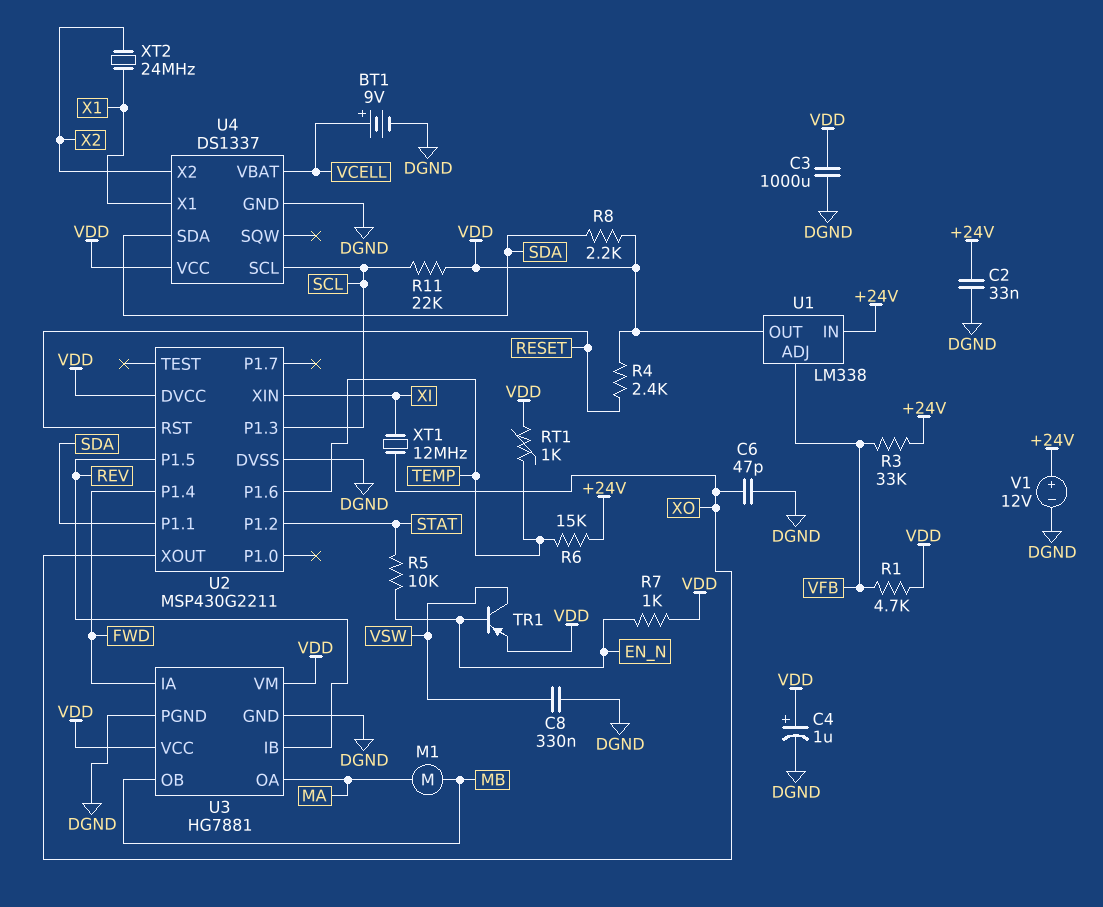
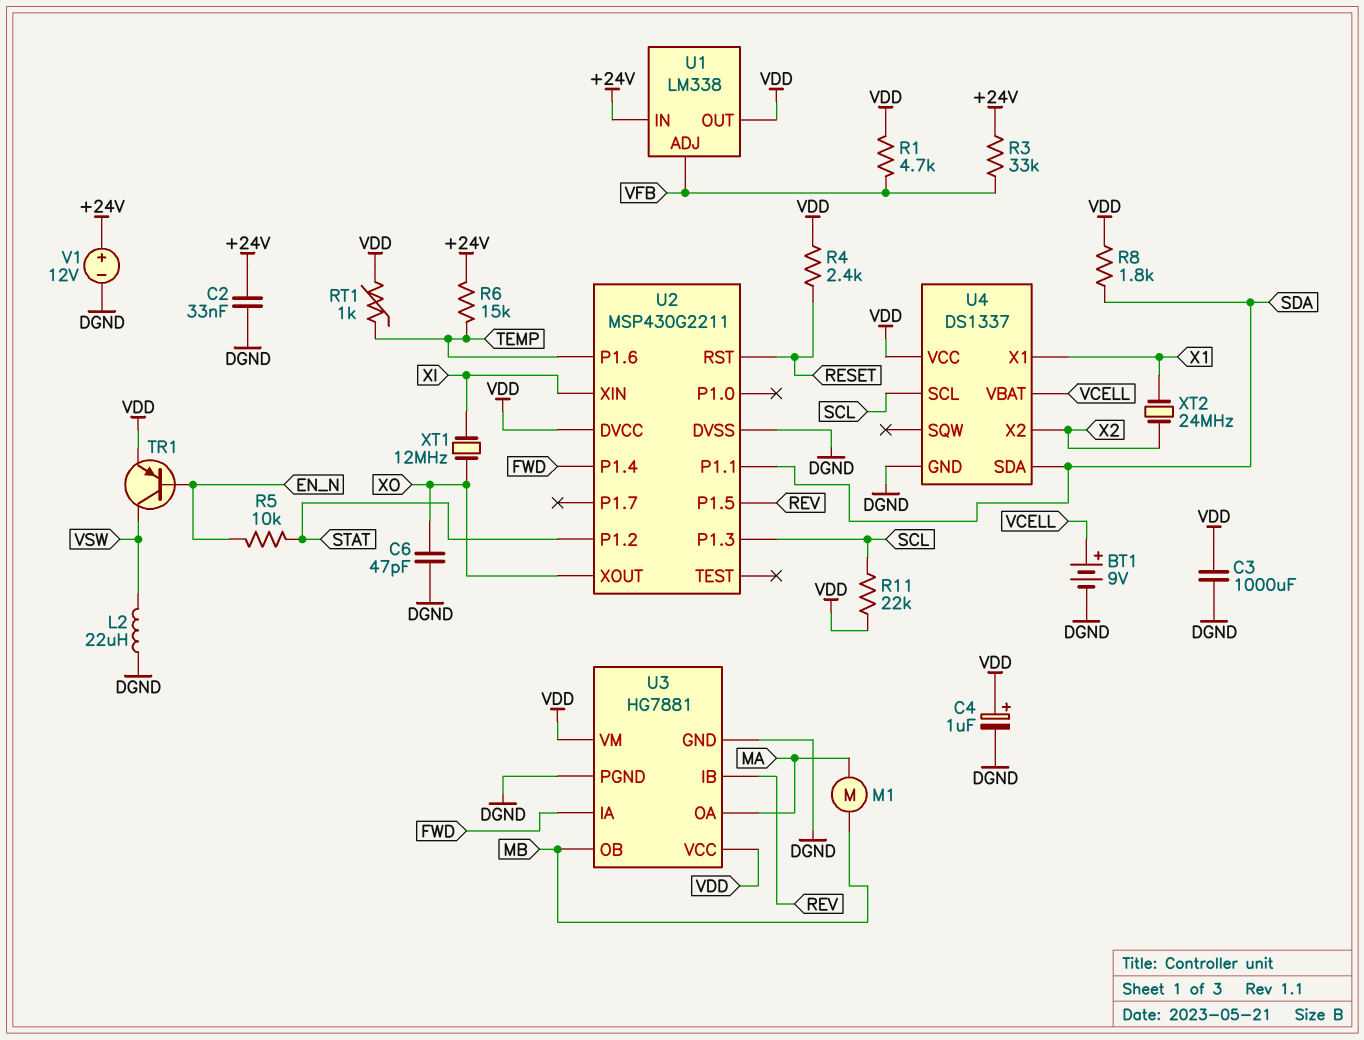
C8: 330nF (DGND, VSW) -> none
L2: none -> 22uH (DGND, VSW)
R7: 1k (EN_N, VDD) -> none
R8: 2.2k (SDA, VDD) -> 1.8k (SDA, VDD)

